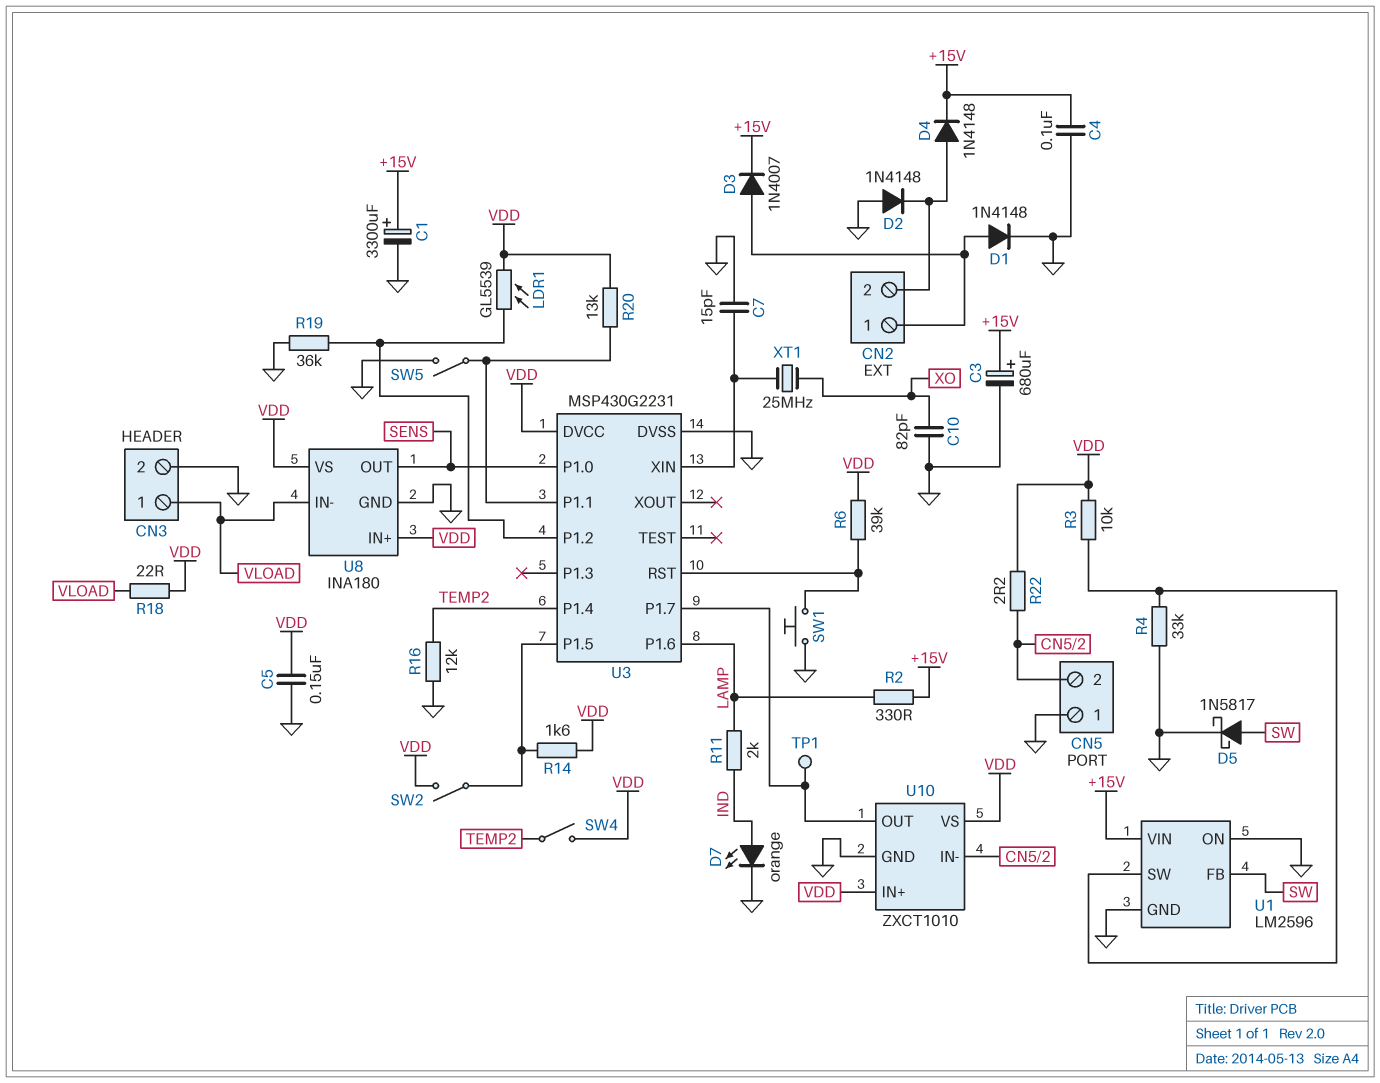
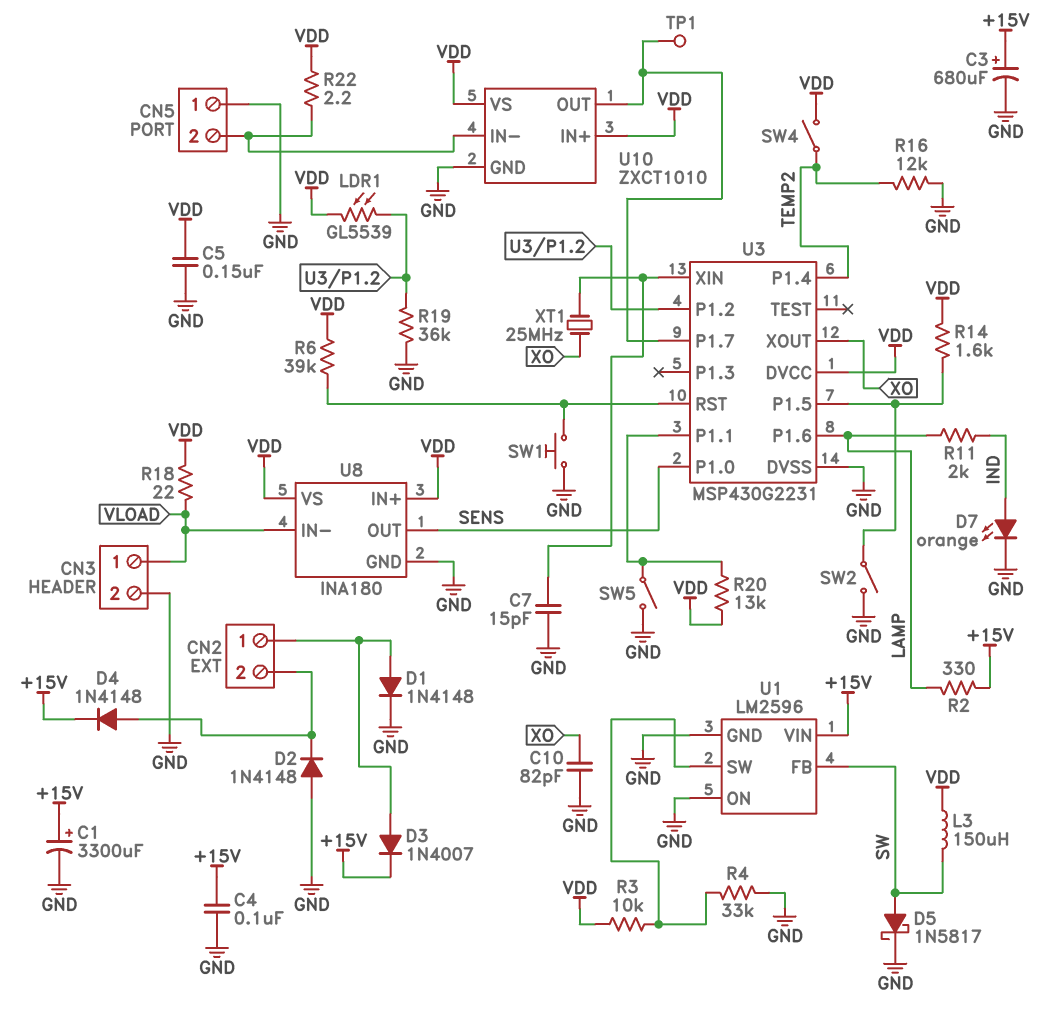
L3: none -> 150uH (SW, VDD)
SW2: switch (U3/P1.5, VDD) -> switch (GND, U3/P1.5)
U3 pin XOUT: none -> XO

